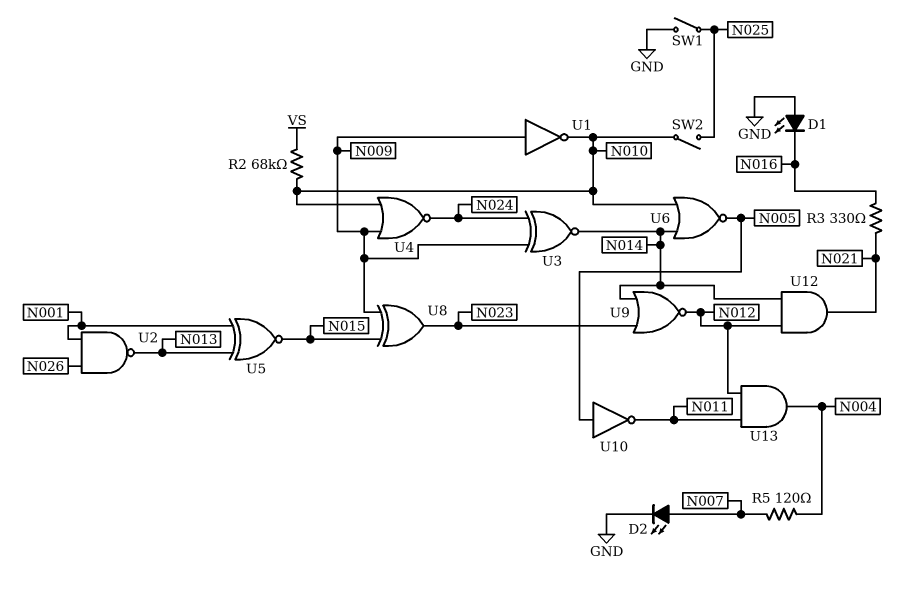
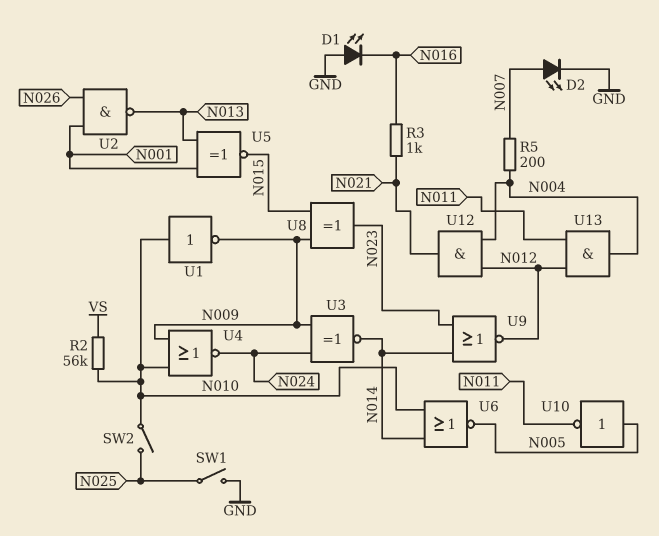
R2: 68k (N010, VS) -> 56k (N010, VS)
R3: 330 (N016, N021) -> 1k (N016, N021)
R5: 120 (N004, N007) -> 200 (N004, N007)
U1: NOT (in N009, out N010) -> NOT (in N010, out N009)
U12: AND (in N012, in N014, out N021) -> AND (in N004, in N012, out N021)

